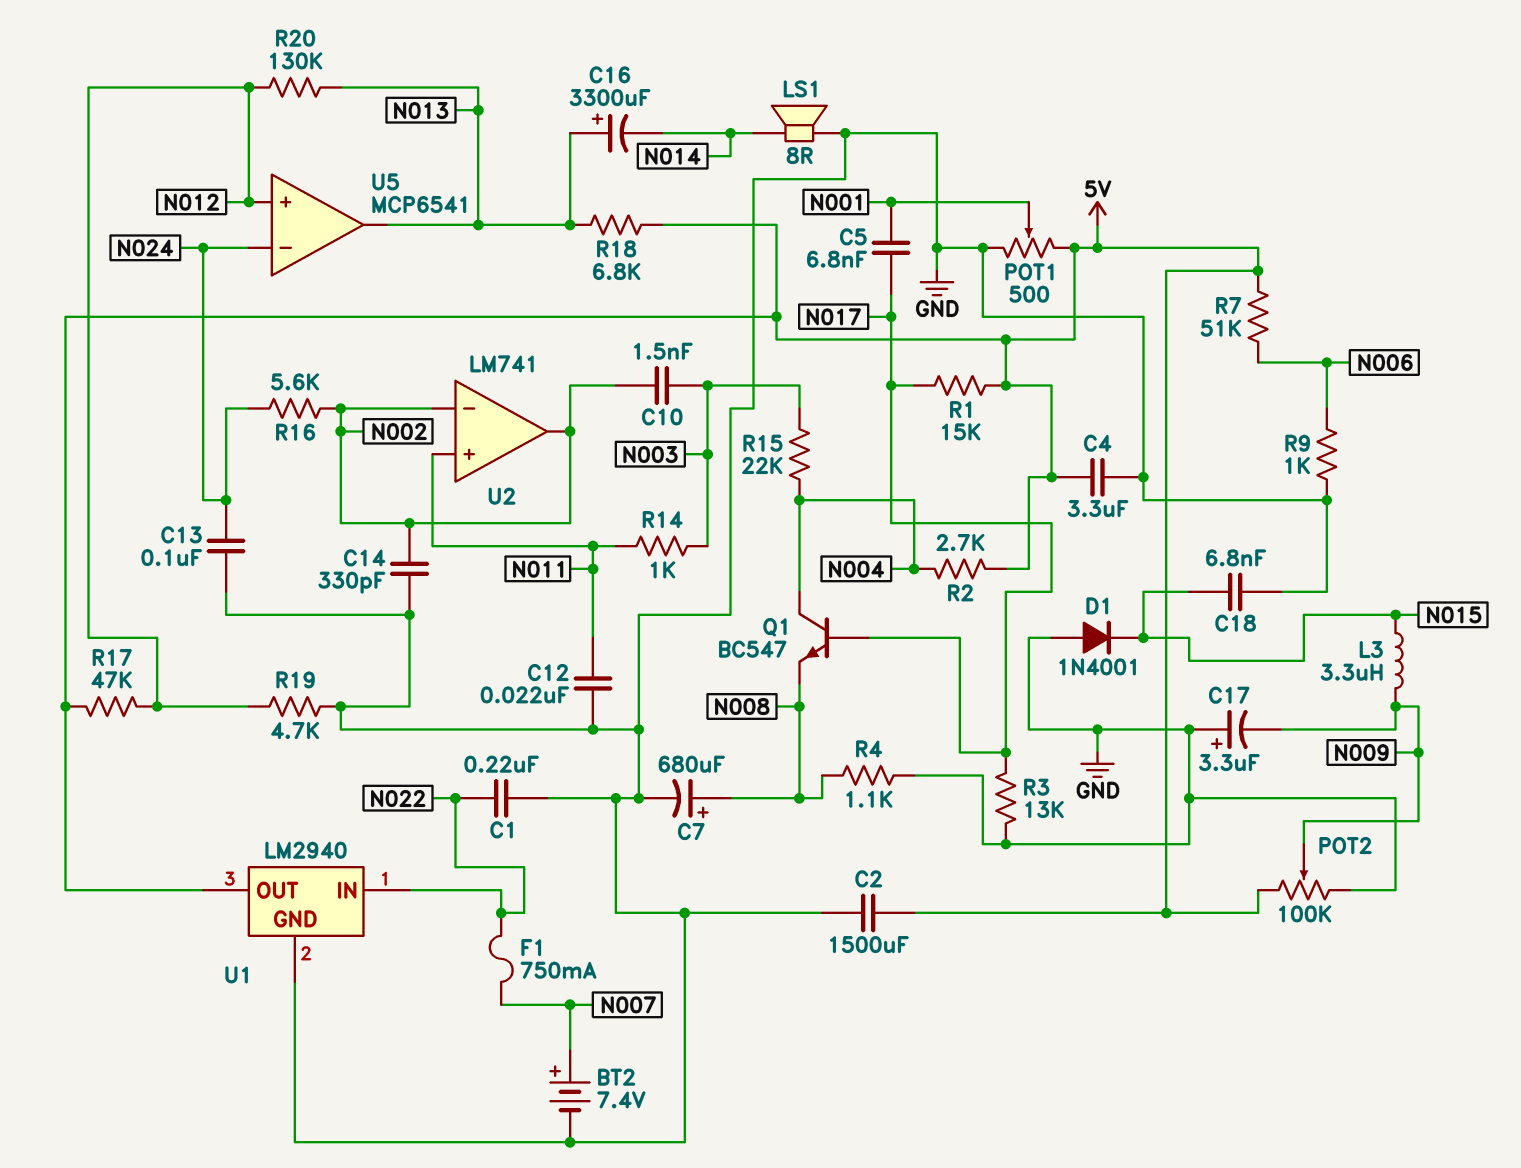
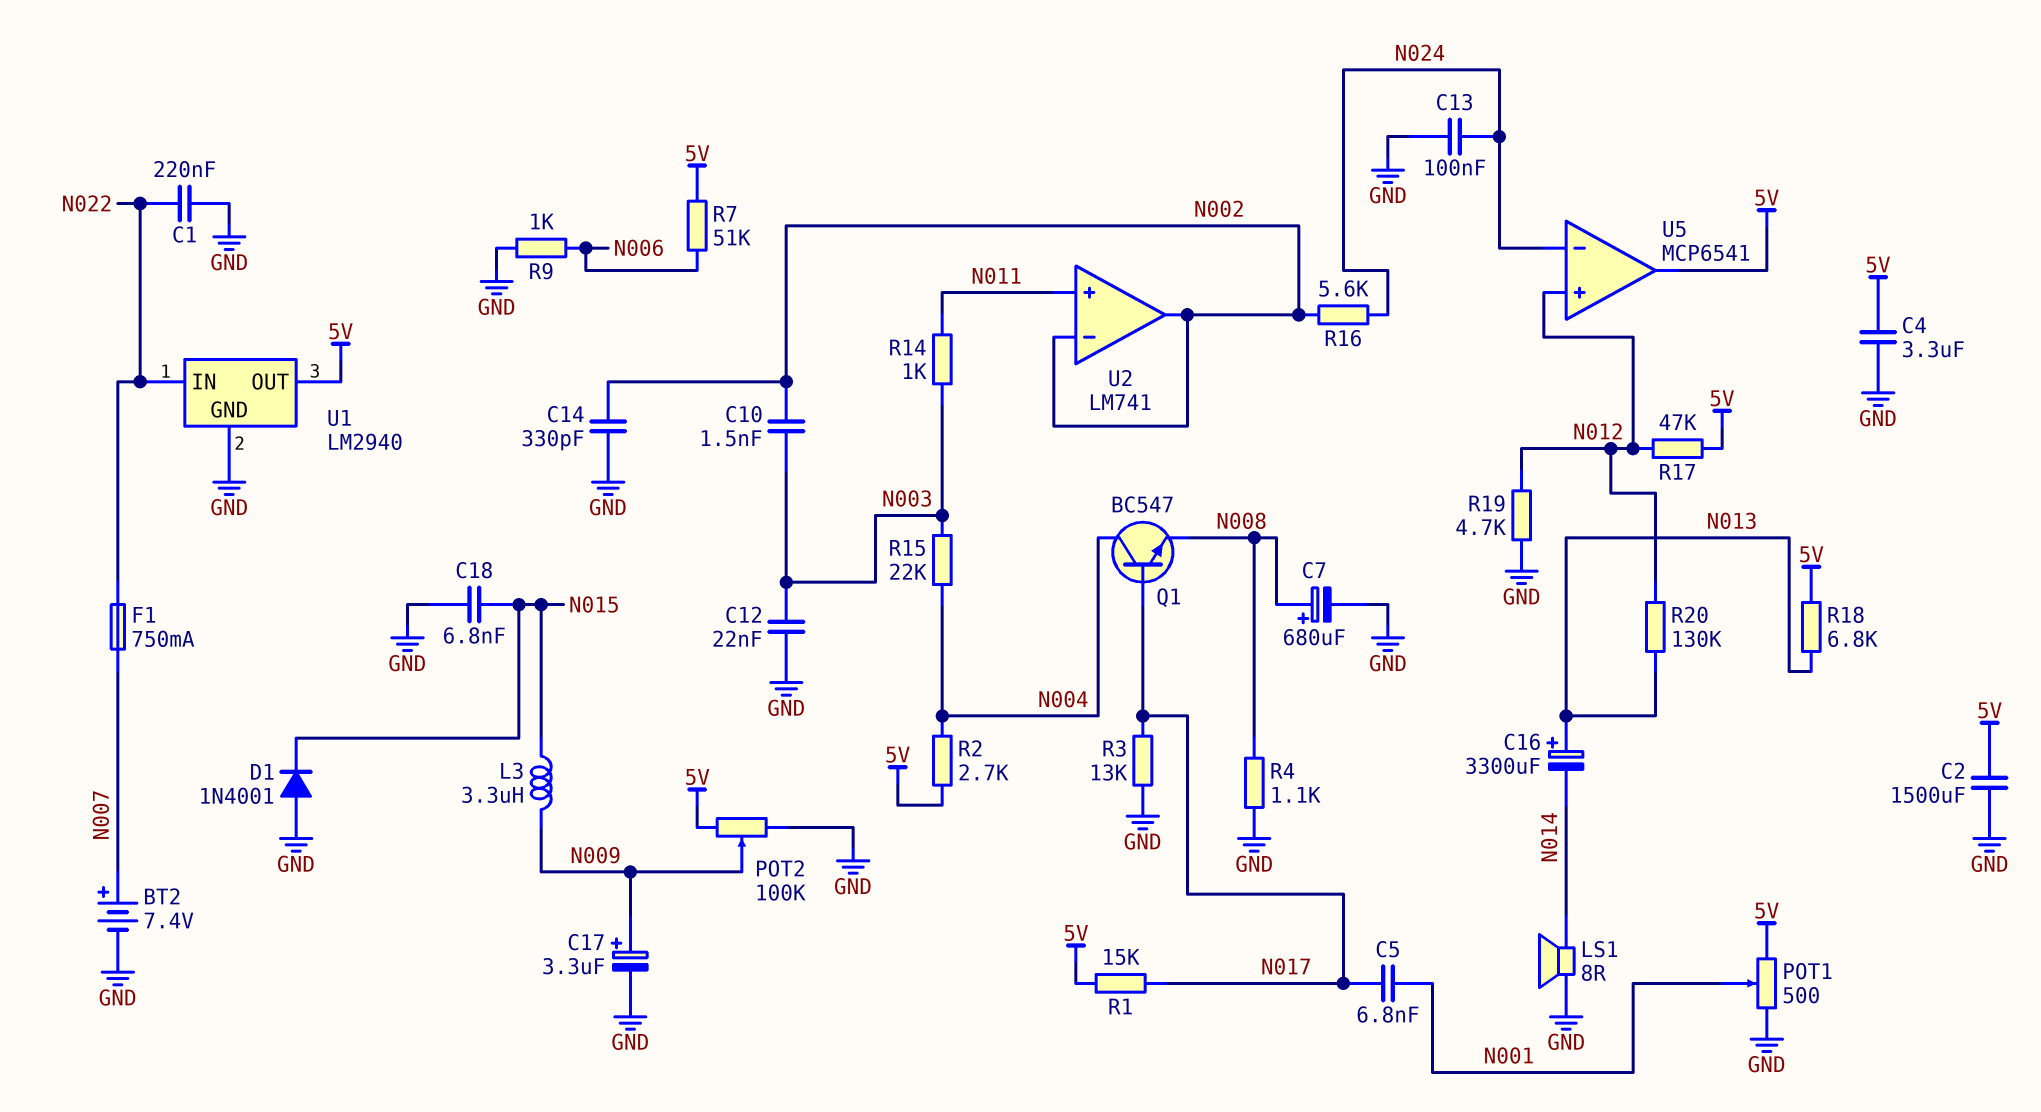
C12: 22nF (GND, N011) -> 22nF (GND, N003)
C17: 3.3uF (plus GND, minus N009) -> 3.3uF (plus N009, minus GND)
U5 pin out: N013 -> 5V

